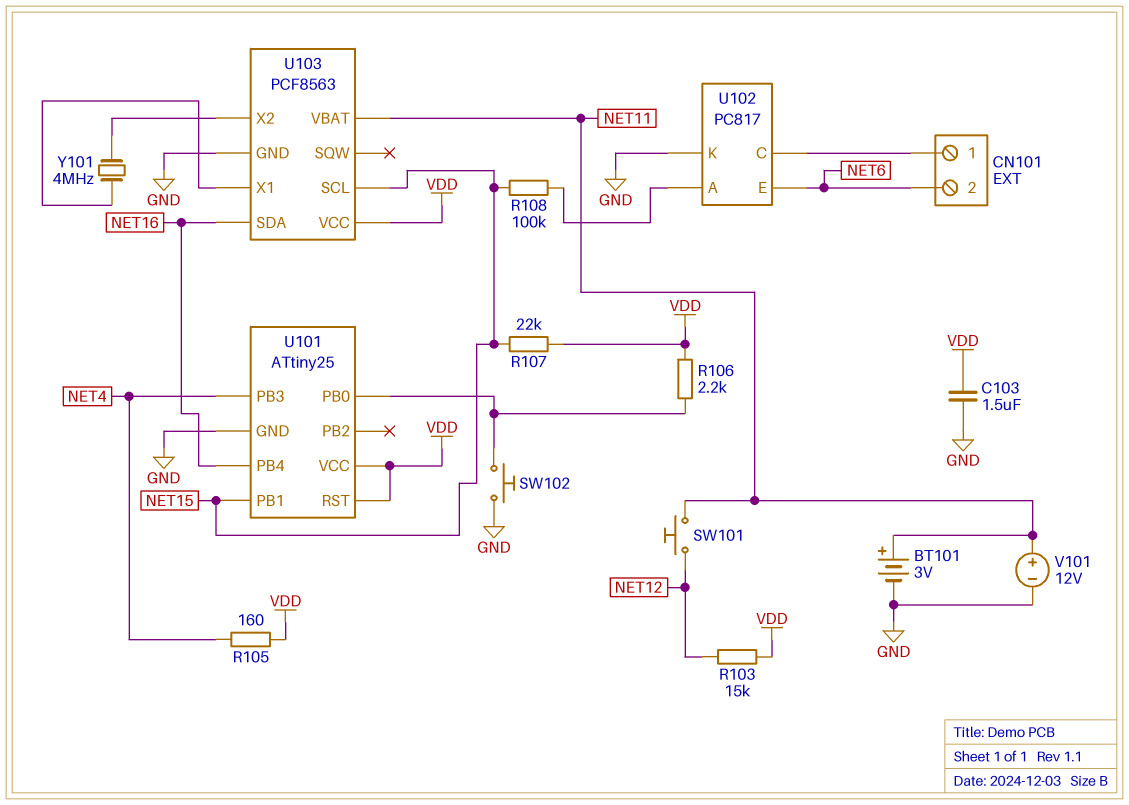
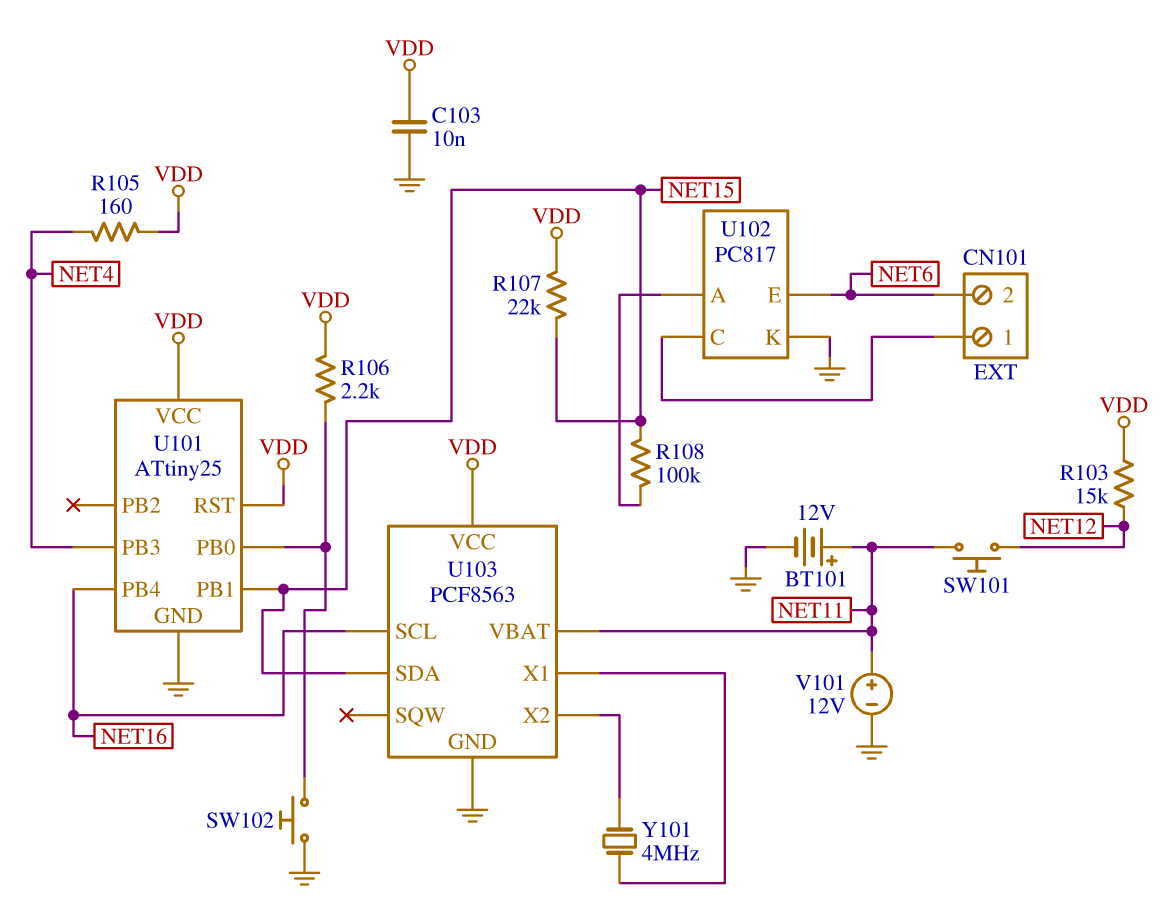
BT101: 3V (plus NET11, minus GND) -> 12V (plus NET11, minus GND)
C103: 1.5uF (GND, VDD) -> 10nF (GND, VDD)
U103 pin SCL: NET15 -> NET16
U103 pin SDA: NET16 -> NET15

